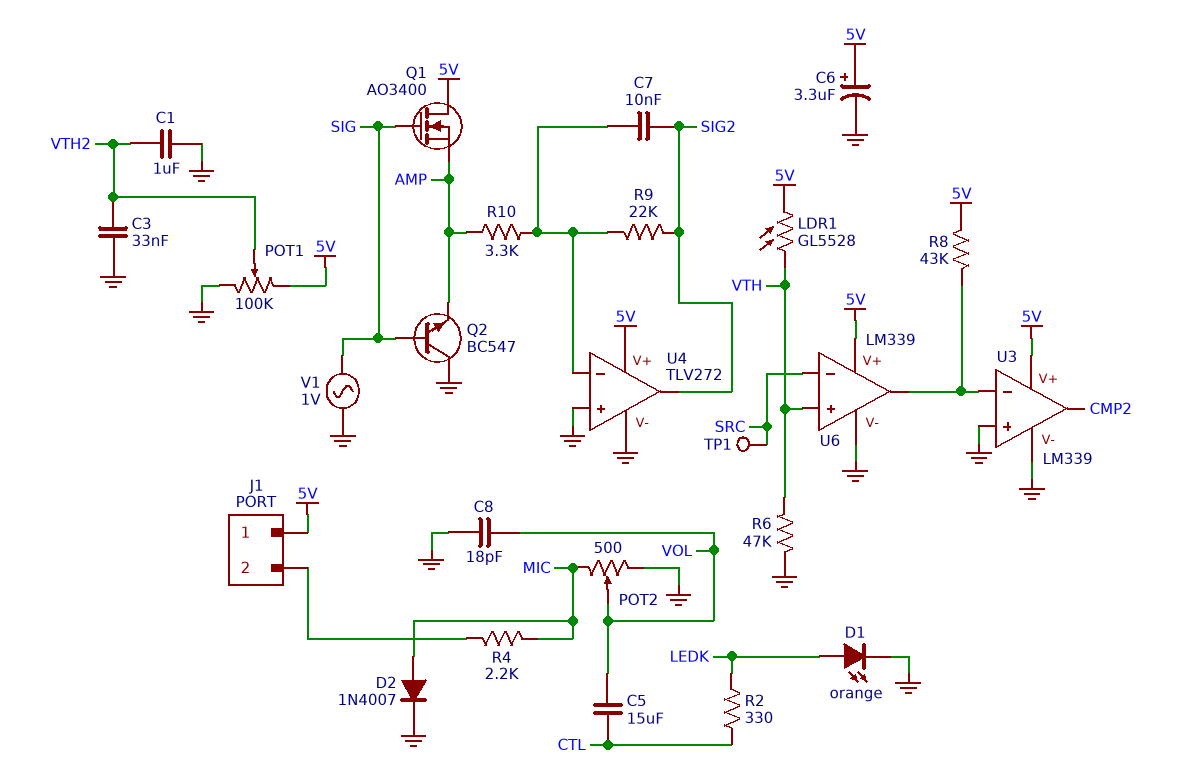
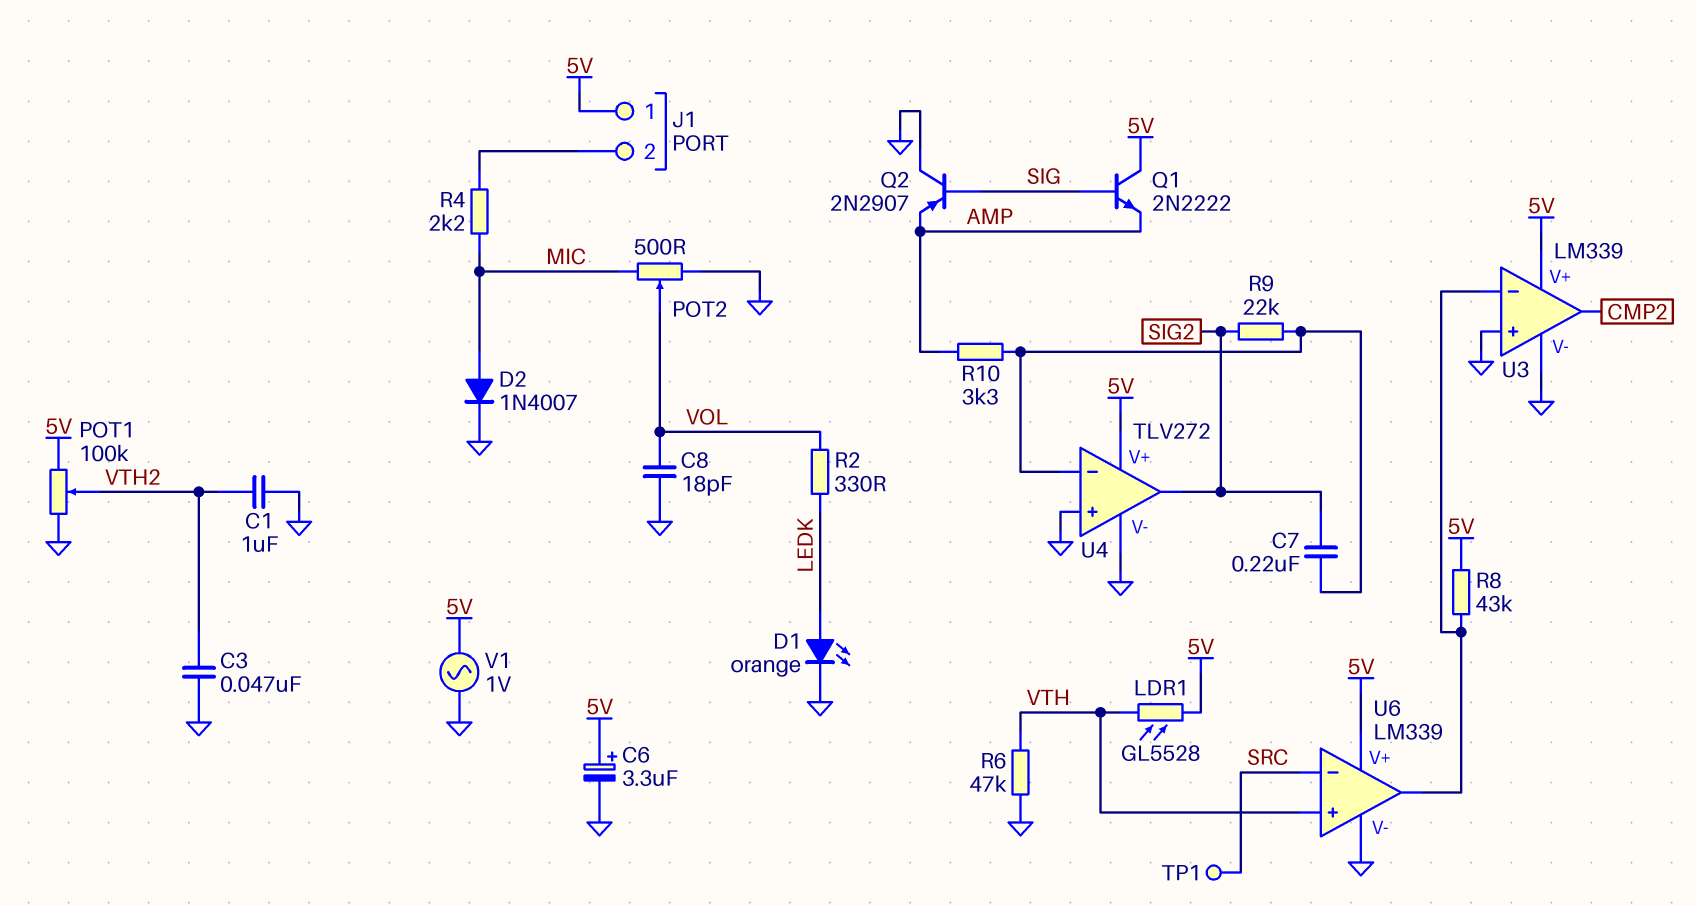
C3: 33nF (GND, VTH2) -> 47nF (GND, VTH2)
C5: 15uF (CTL, VOL) -> none
C7: 10nF (SIG2, U4/in-) -> 220nF (SIG2, U4/in-)
Q1: NMOS AO3400 (G SIG, D 5V, S AMP) -> NPN 2N2222 (B SIG, C 5V, E AMP)
Q2: NPN BC547 (B SIG, C GND, E AMP) -> PNP 2N2907 (B SIG, C GND, E AMP)
R2: 330 (CTL, LEDK) -> 330 (LEDK, VOL)
V1: AC 1V (GND, SIG) -> AC 1V (5V, GND)

